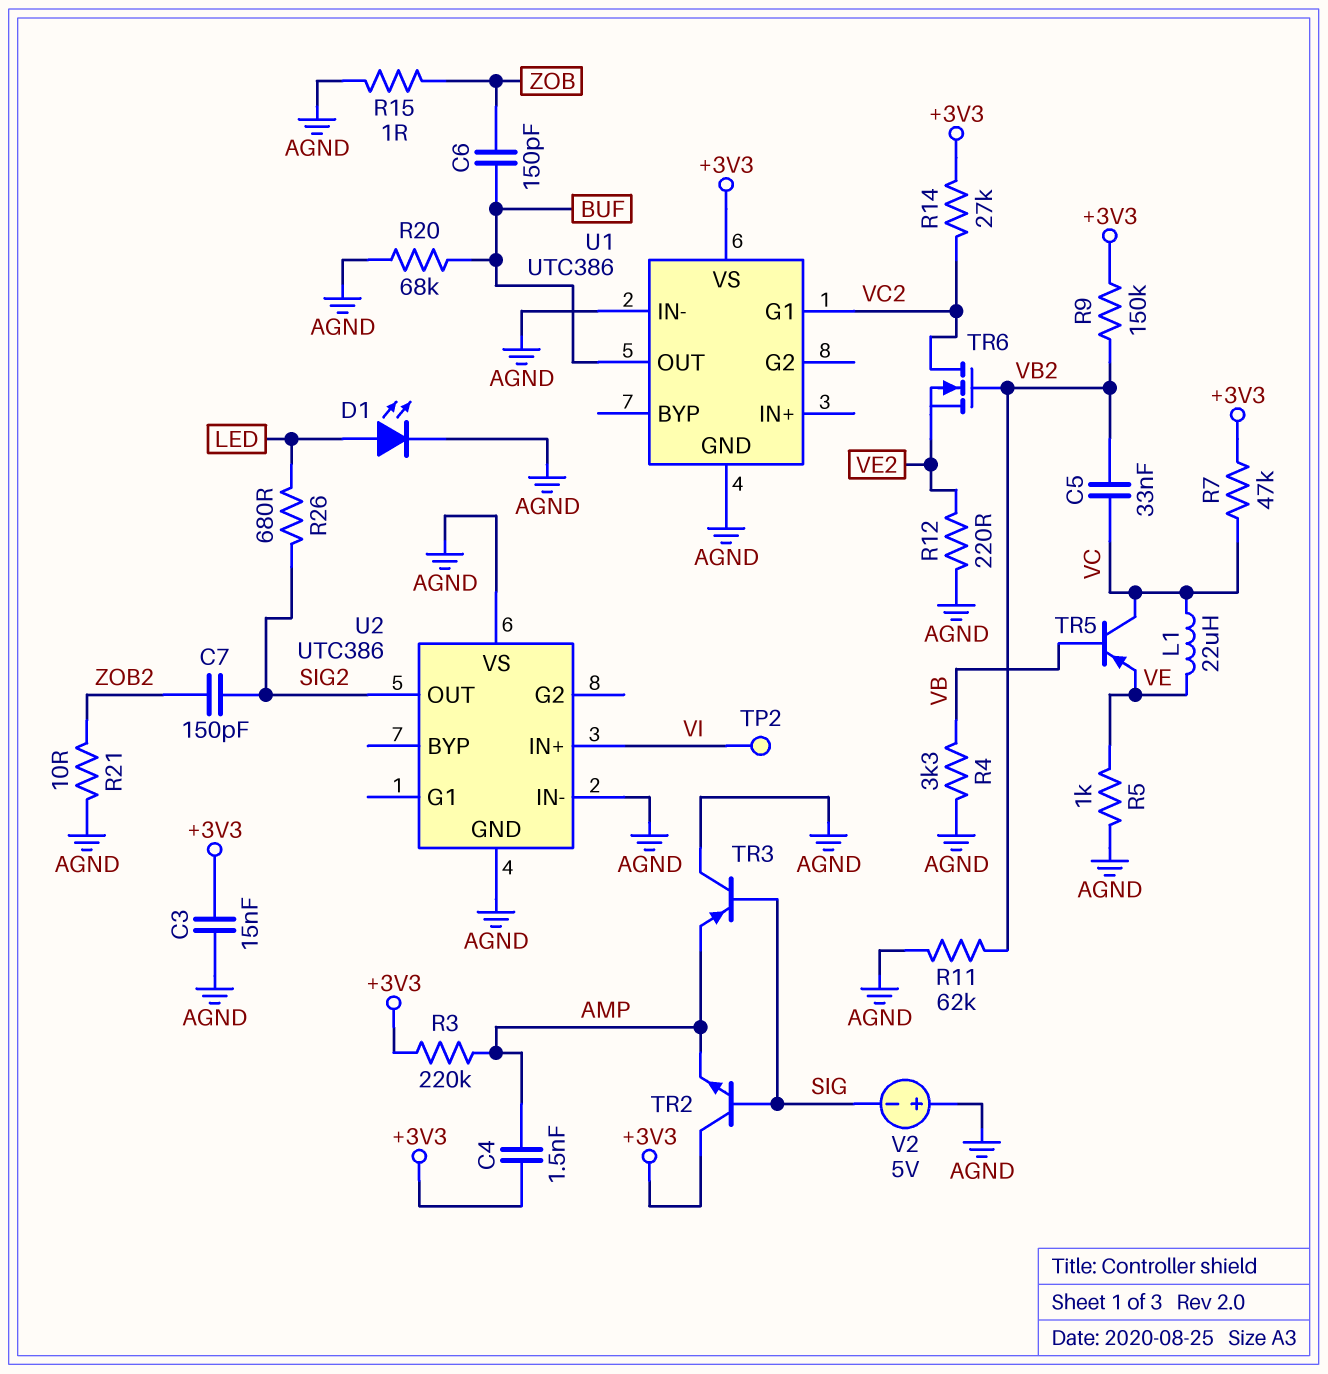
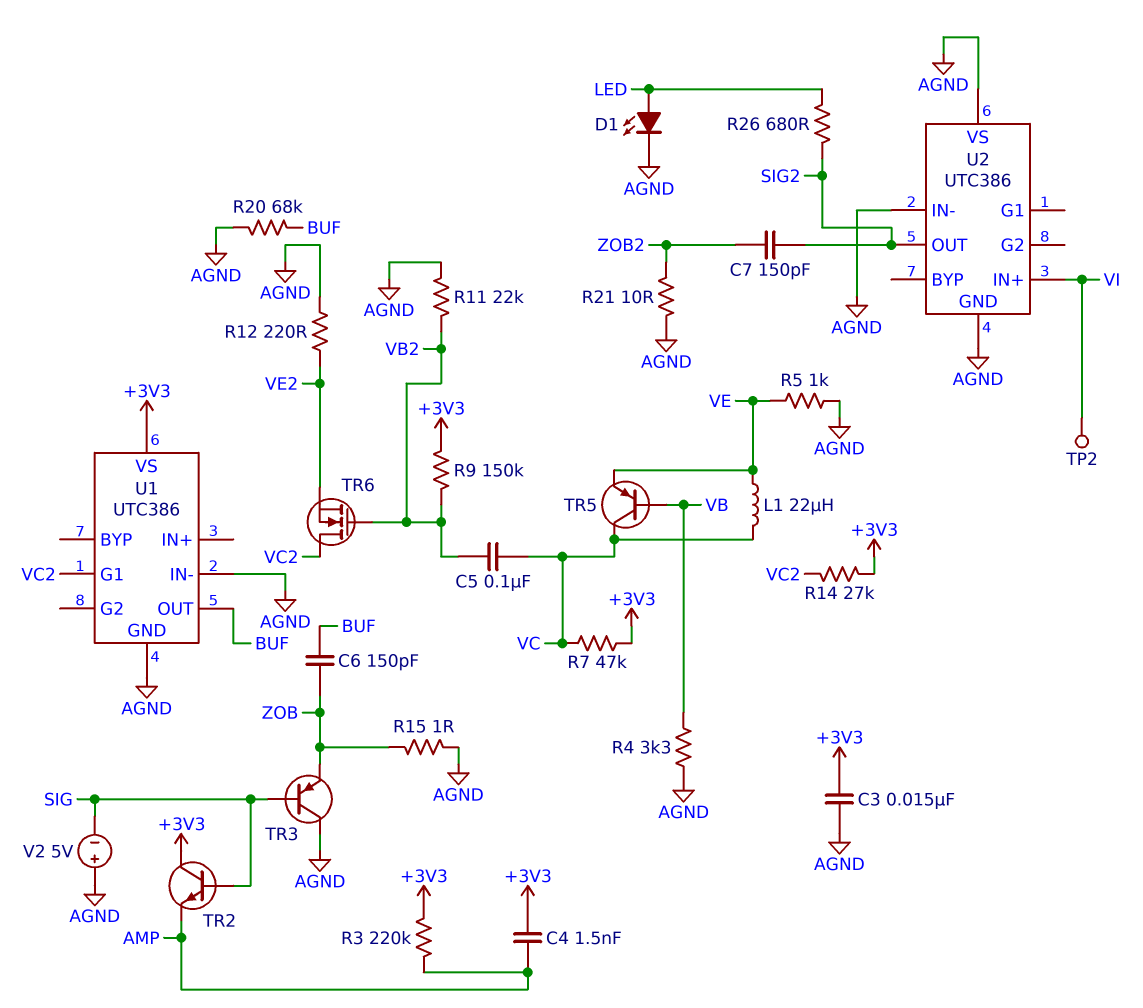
C5: 33nF (VB2, VC) -> 100nF (VB2, VC)
R11: 62k (AGND, VB2) -> 22k (AGND, VB2)
TR3: PNP (B SIG, C AGND, E AMP) -> PNP (B SIG, C AGND, E ZOB)

